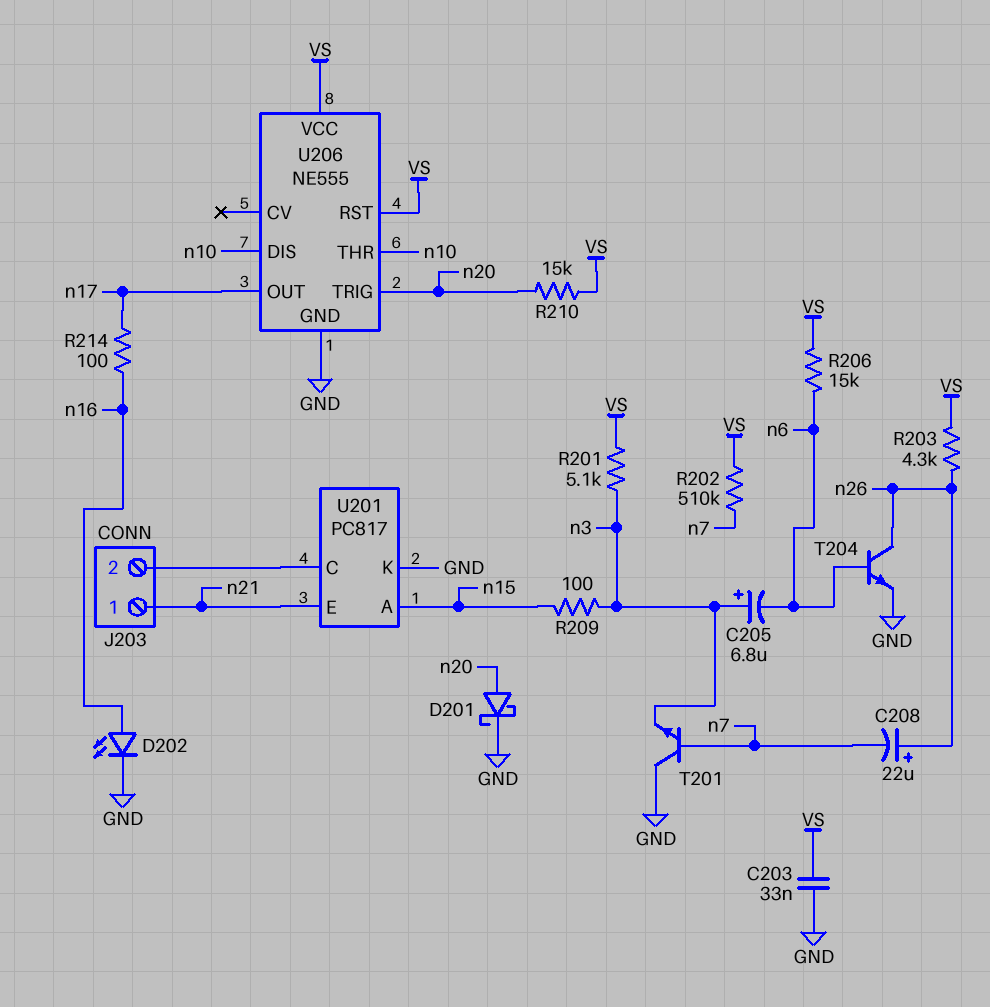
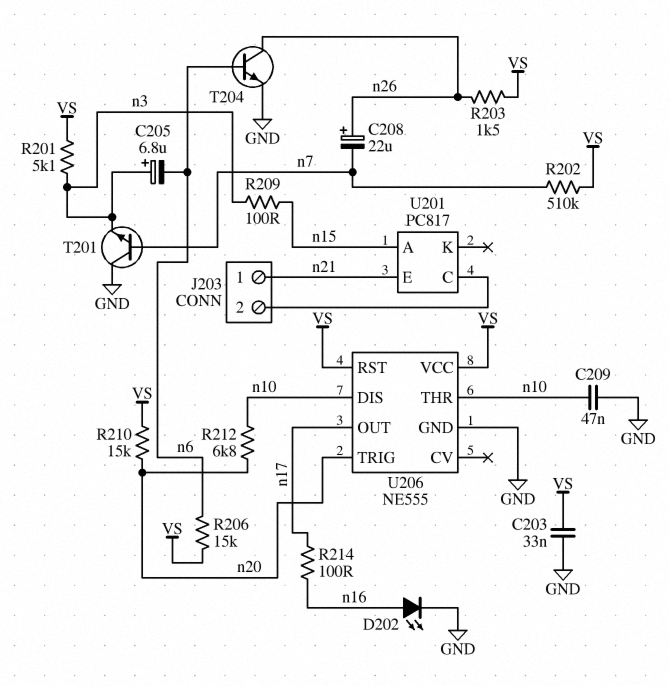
C209: none -> 47nF (GND, n10)
D201: schottky (A n20, K GND) -> none
R203: 4.3k (VS, n26) -> 1.5k (VS, n26)
R212: none -> 6.8k (n10, n20)
U201 pin K: GND -> none

